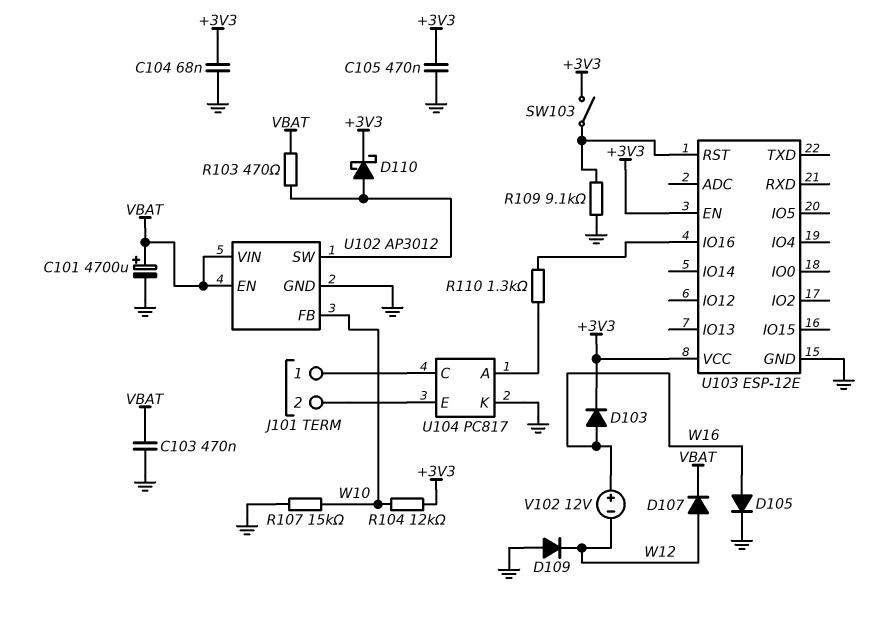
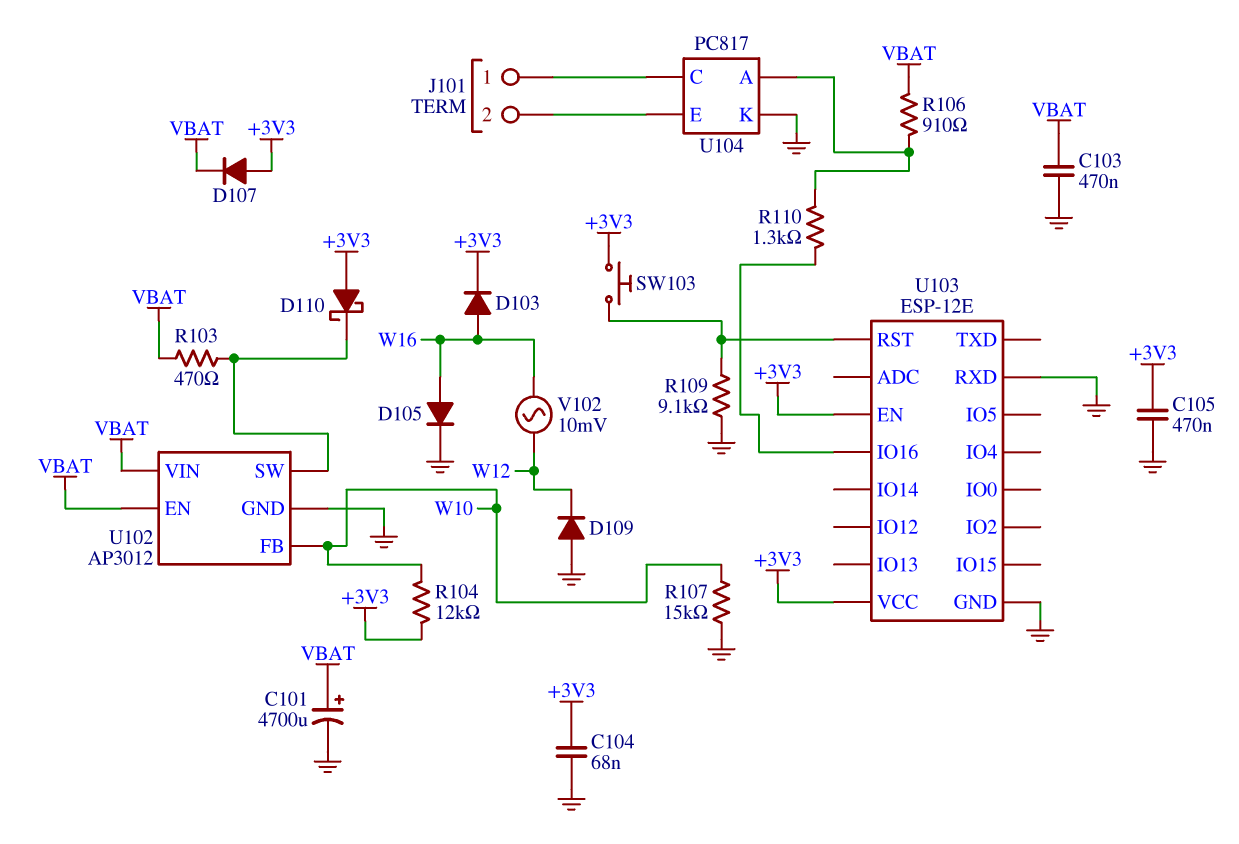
D107: diode (A W12, K VBAT) -> diode (A +3V3, K VBAT)
D110: schottky (A U102/SW, K +3V3) -> schottky (A +3V3, K U102/SW)
R106: none -> 910 (U104/A, VBAT)
SW103: switch (+3V3, U103/RST) -> button (+3V3, U103/RST)
U103 pin RXD: none -> GND
V102: 12V (plus W16, minus W12) -> AC 10mV (W12, W16)

